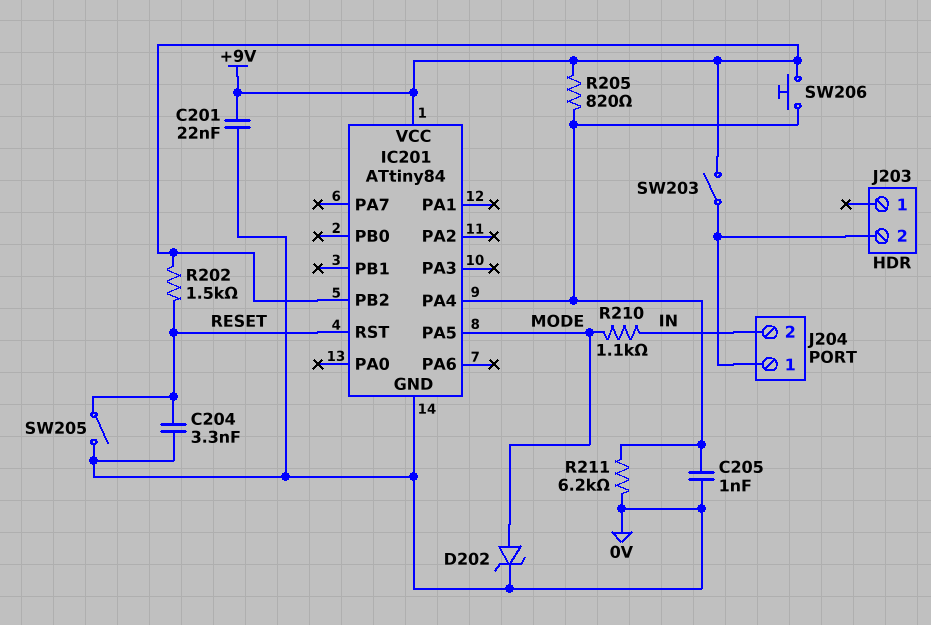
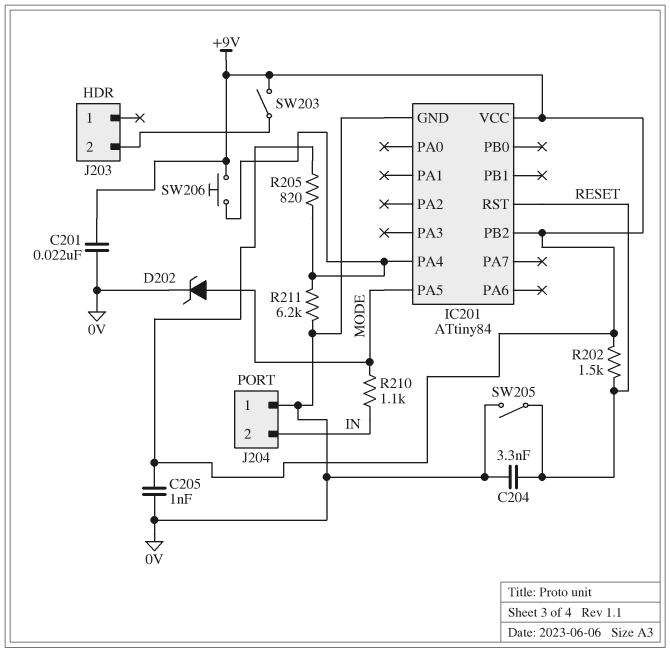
C205: 1nF (0V, IC201/PA4) -> 1nF (+9V, 0V)
J204 pin 1: J203/2 -> 0V

